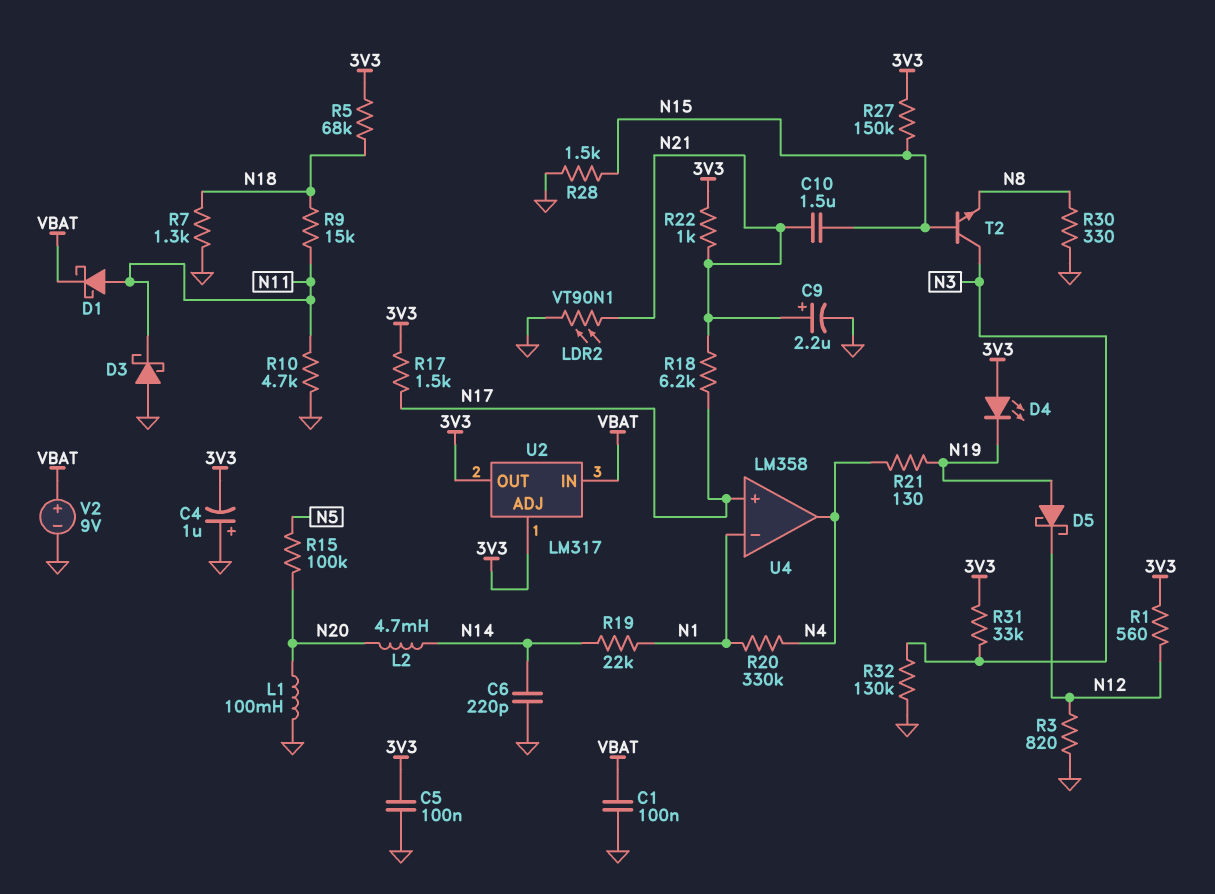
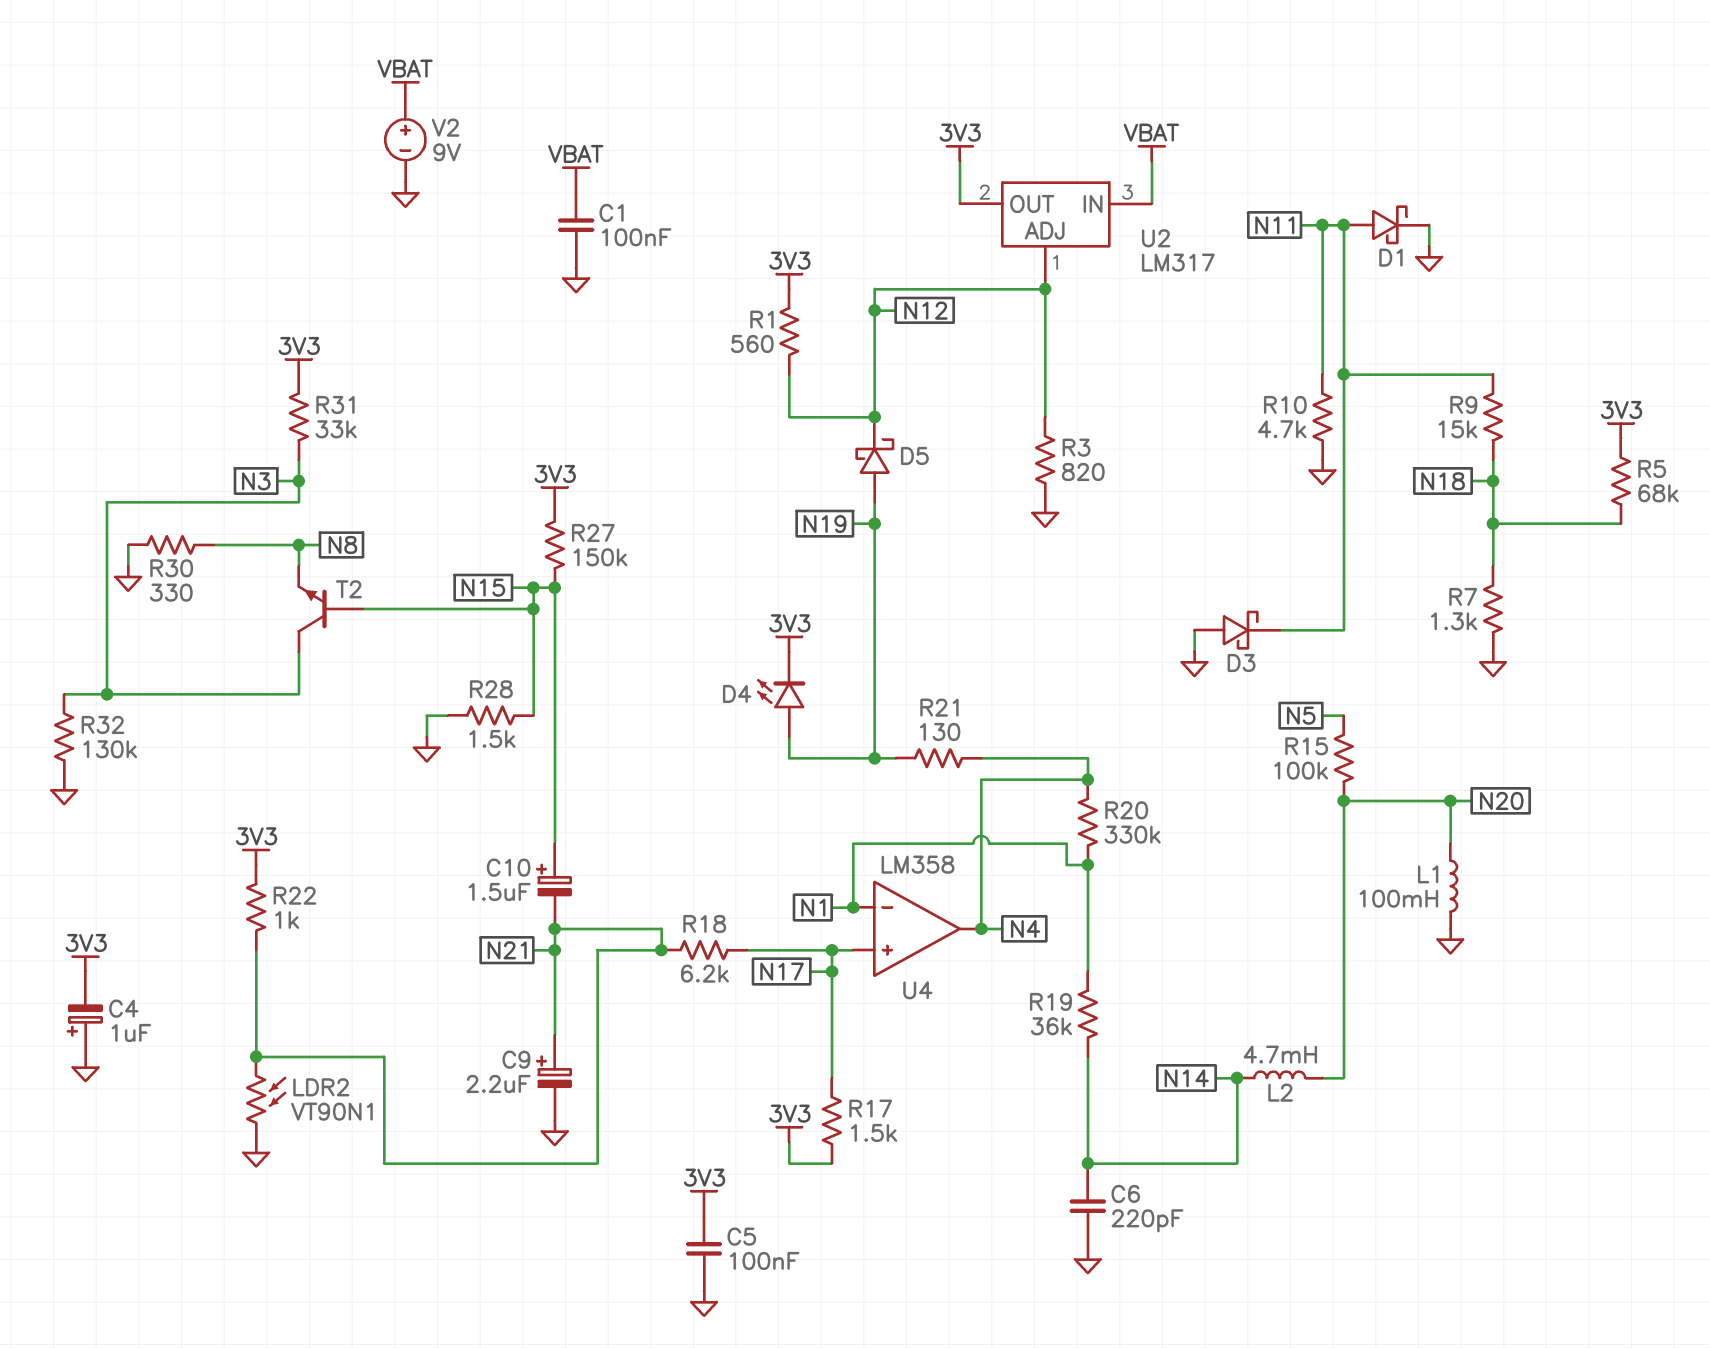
C10: 1.5uF (N15, N21) -> 1.5uF (plus N15, minus N21)
D1: schottky (A N11, K VBAT) -> schottky (A N11, K GND)
D4: LED (A 3V3, K N19) -> LED (A N19, K 3V3)
R19: 22k (N1, N14) -> 36k (N1, N14)
U2 pin ADJ: 3V3 -> N12

